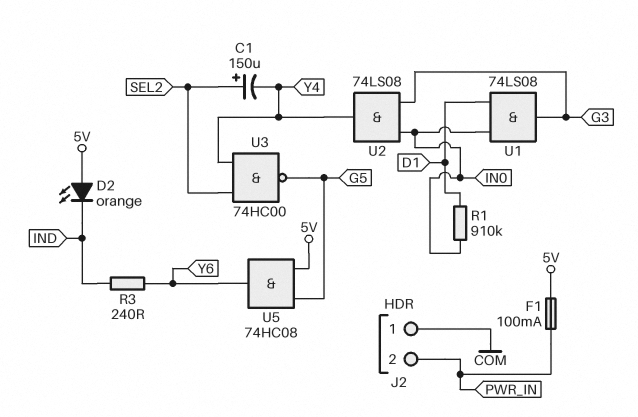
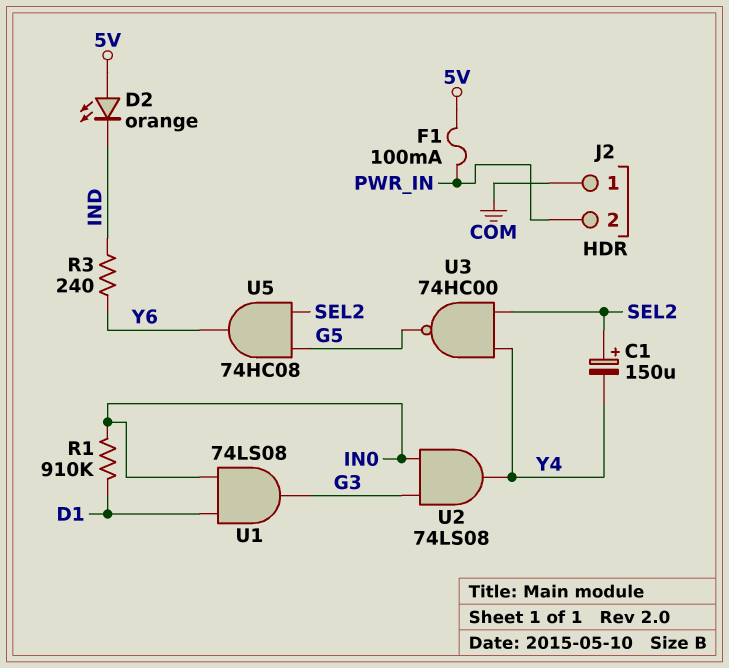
U5: AND 74HC08 (in 5V, in G5, out Y6) -> AND 74HC08 (in G5, in SEL2, out Y6)

